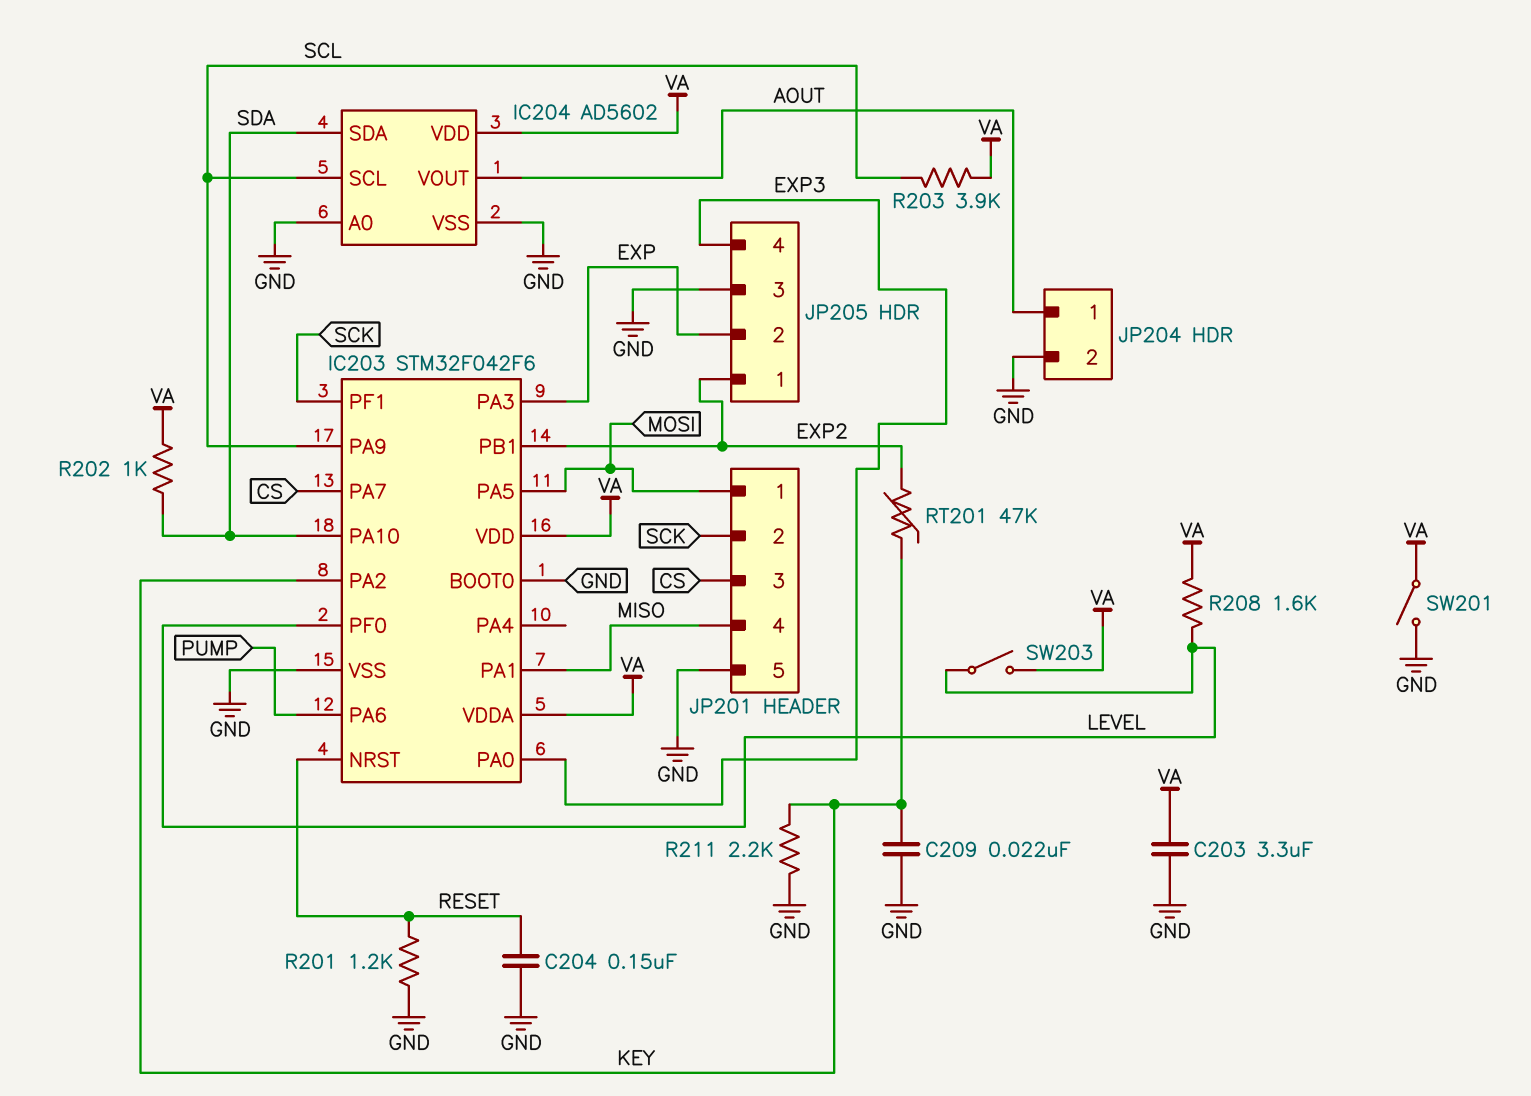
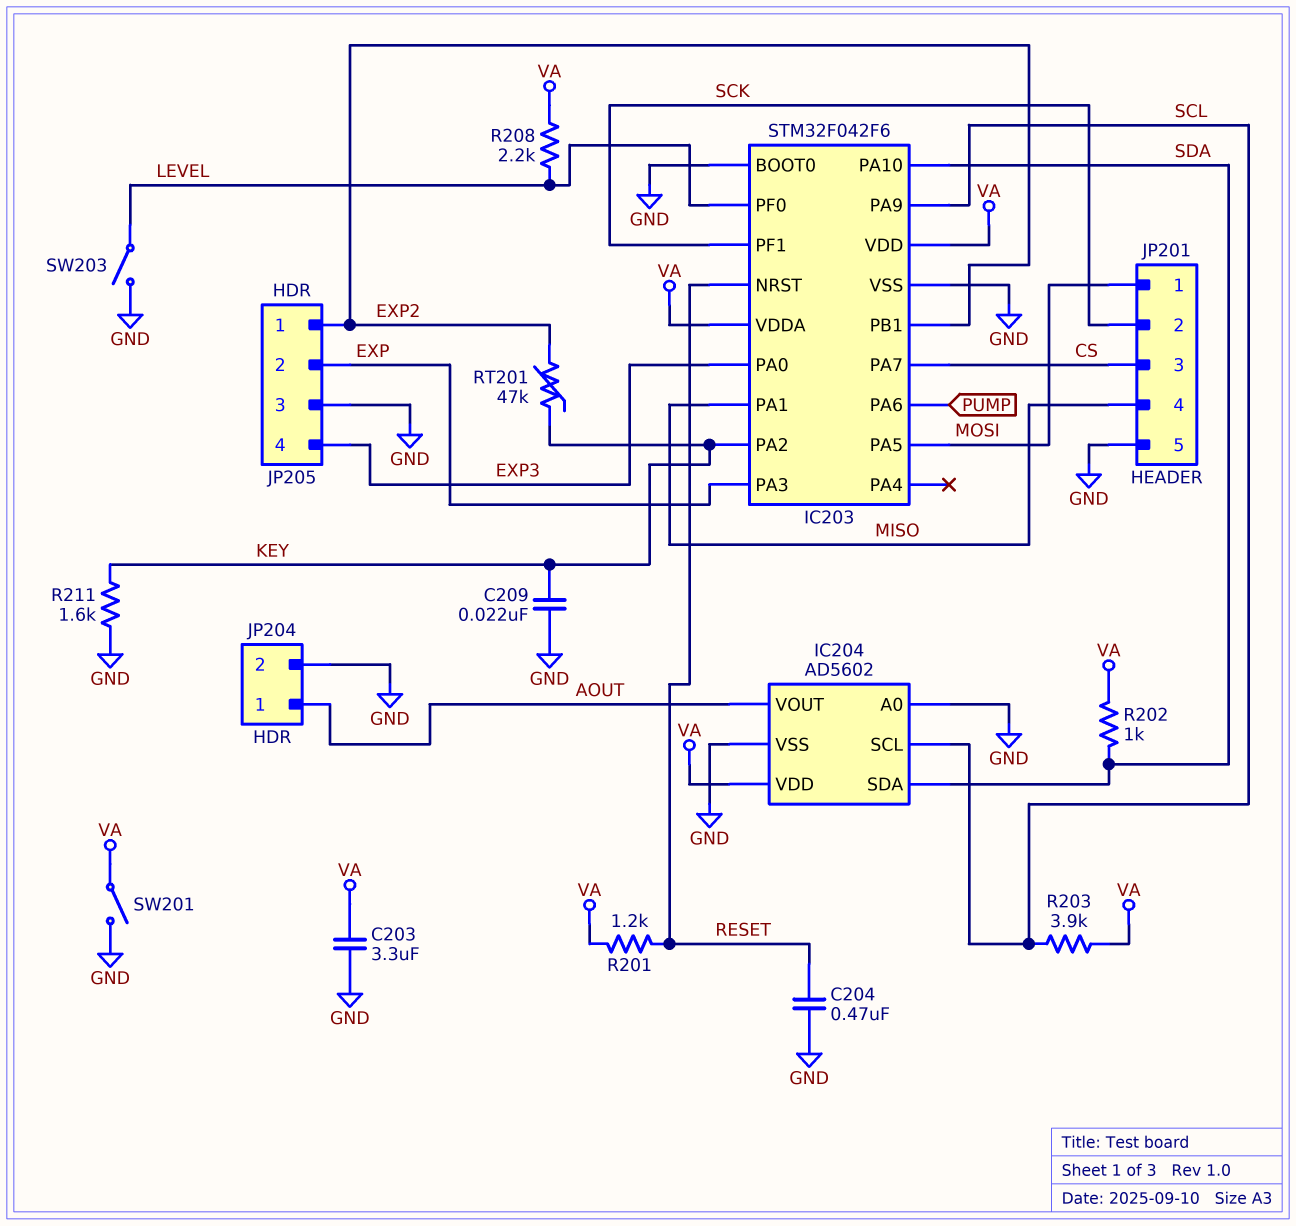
C204: 150nF (GND, RESET) -> 470nF (GND, RESET)
R201: 1.2k (GND, RESET) -> 1.2k (RESET, VA)
R208: 1.6k (LEVEL, VA) -> 2.2k (LEVEL, VA)
R211: 2.2k (GND, KEY) -> 1.6k (GND, KEY)
SW203: switch (LEVEL, VA) -> switch (GND, LEVEL)

